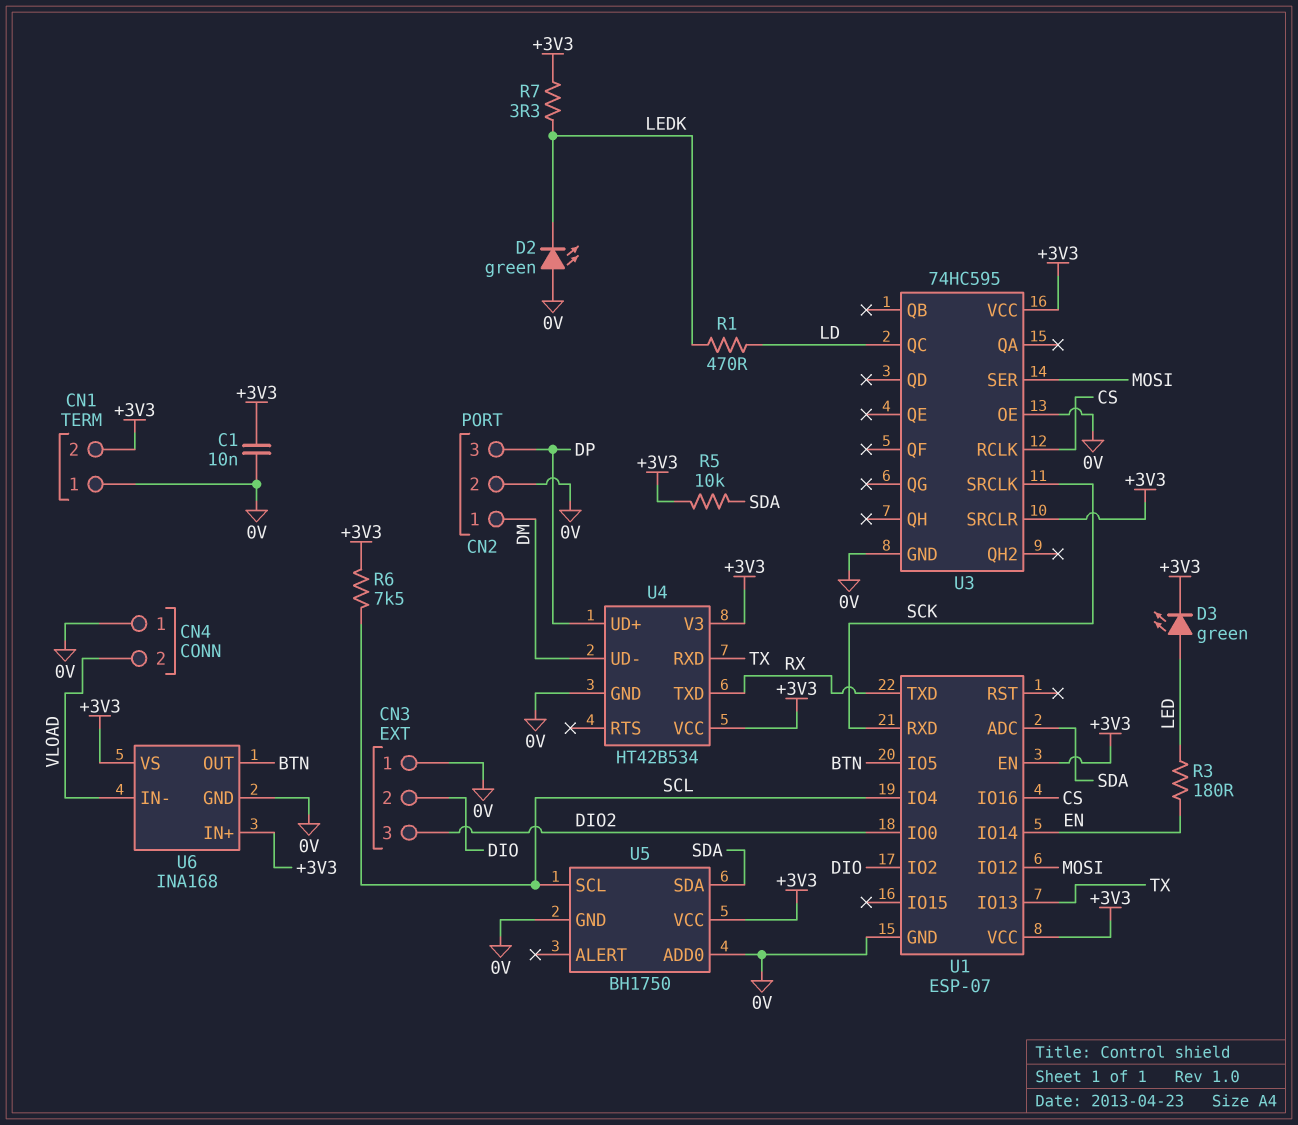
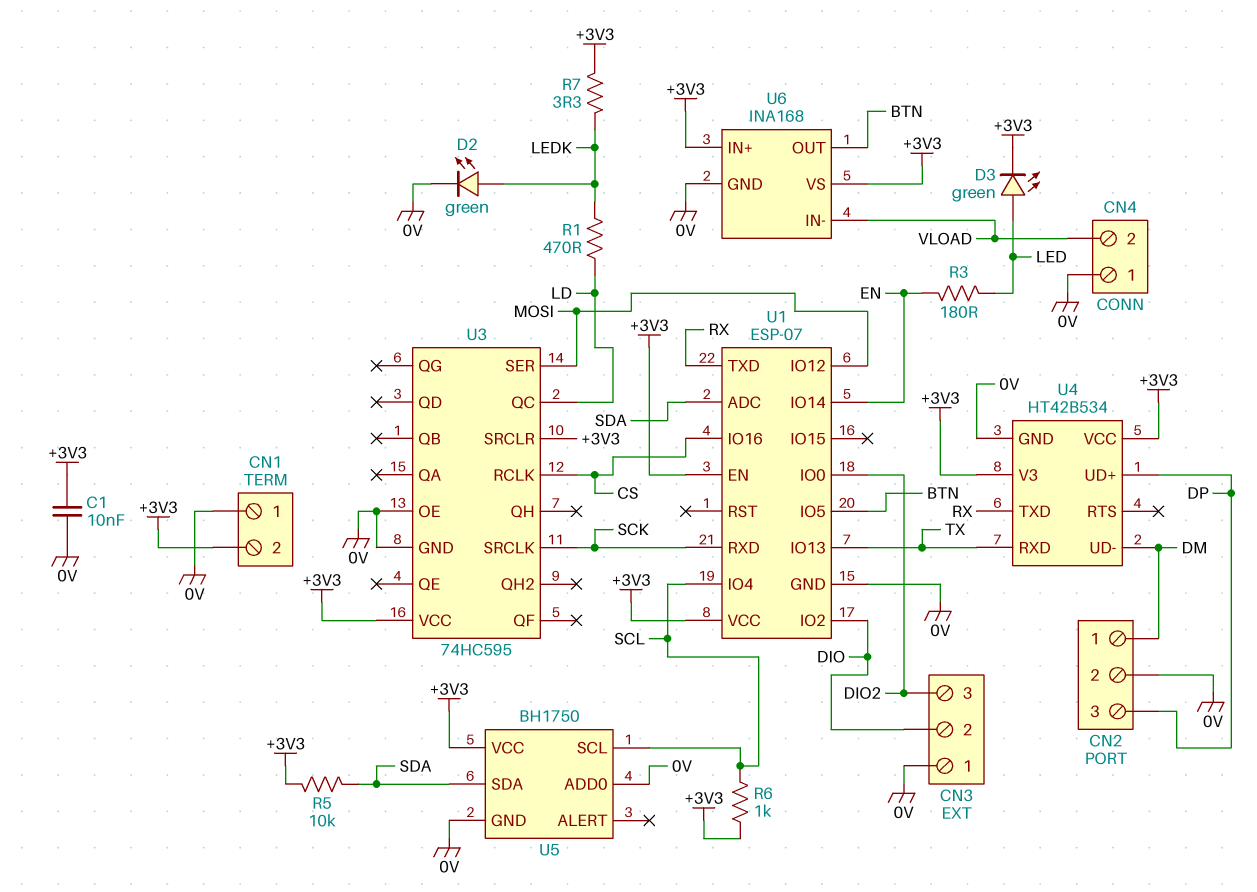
D2: LED green (A 0V, K LEDK) -> LED green (A LEDK, K 0V)
R6: 7.5k (+3V3, SCL) -> 1k (+3V3, SCL)

